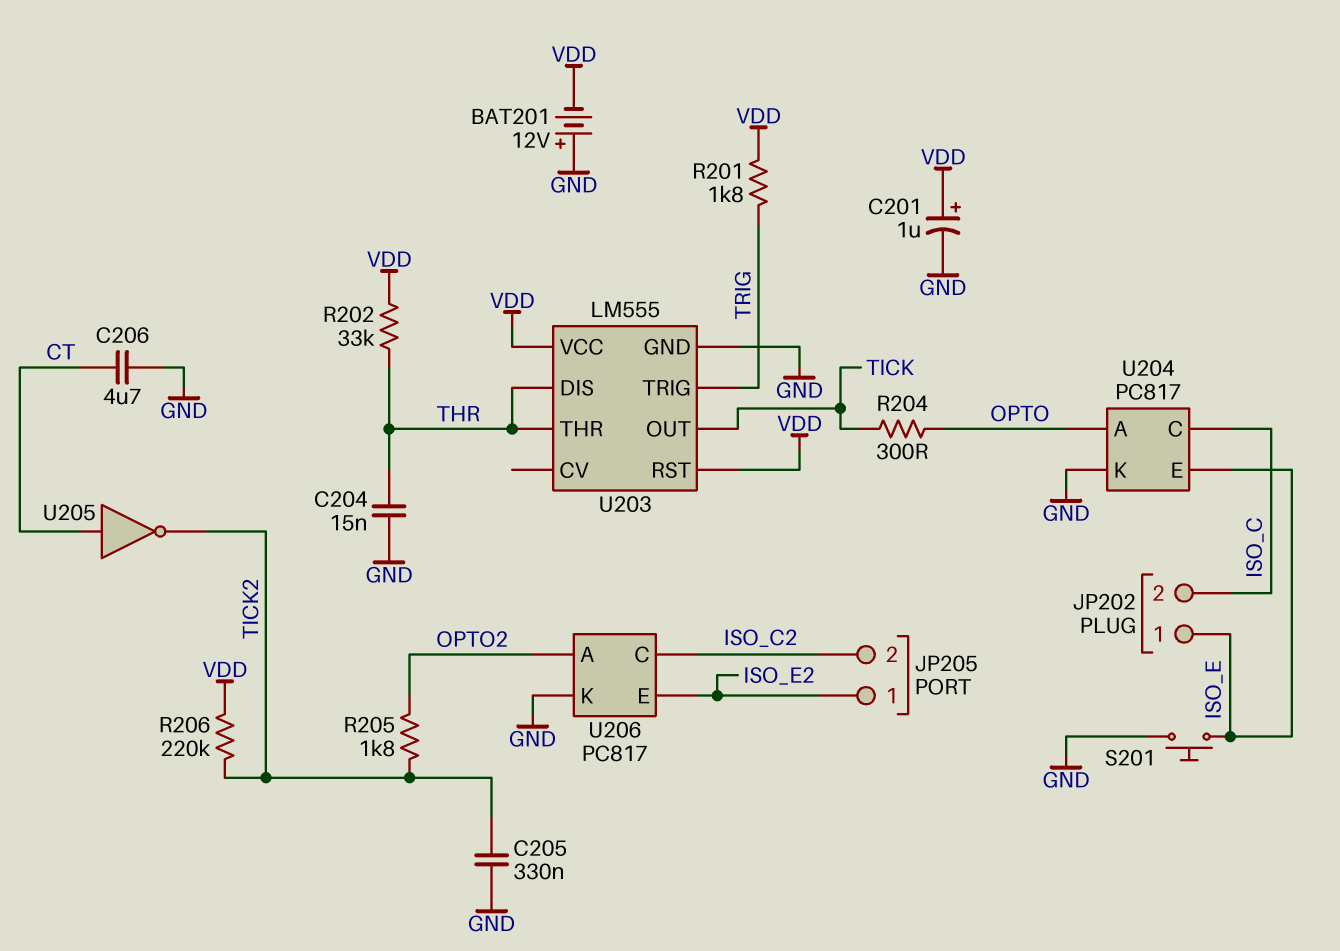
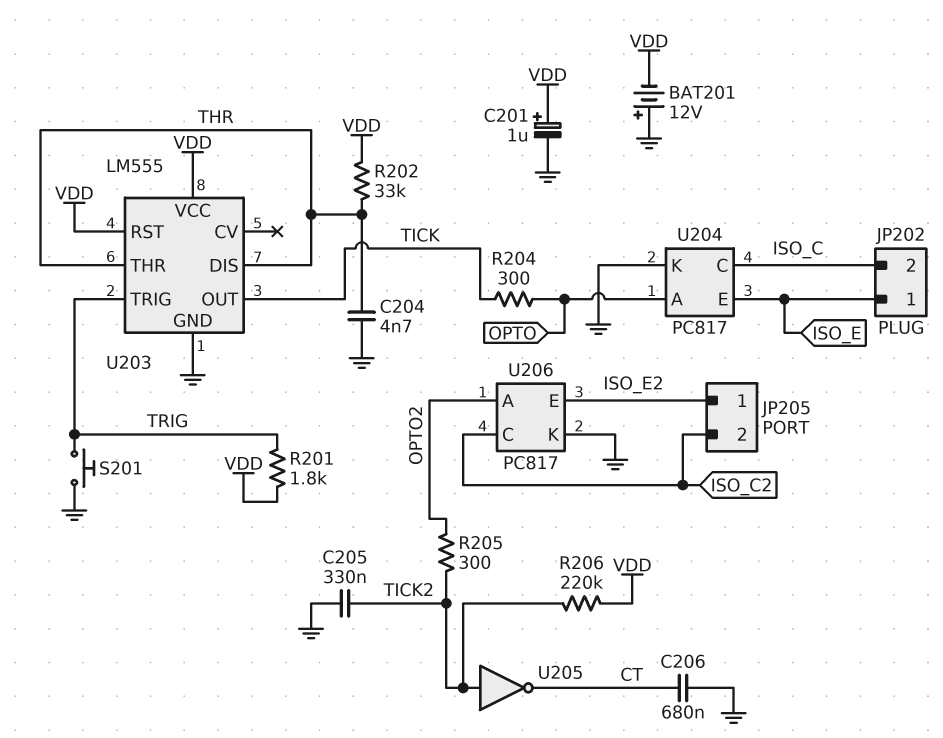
C204: 15nF (GND, THR) -> 4.7nF (GND, THR)
C206: 4.7uF (CT, GND) -> 680nF (CT, GND)
R205: 1.8k (OPTO2, TICK2) -> 300 (OPTO2, TICK2)
S201: button (GND, ISO_E) -> button (GND, TRIG)
U205: NOT (in CT, out TICK2) -> NOT (in TICK2, out CT)

